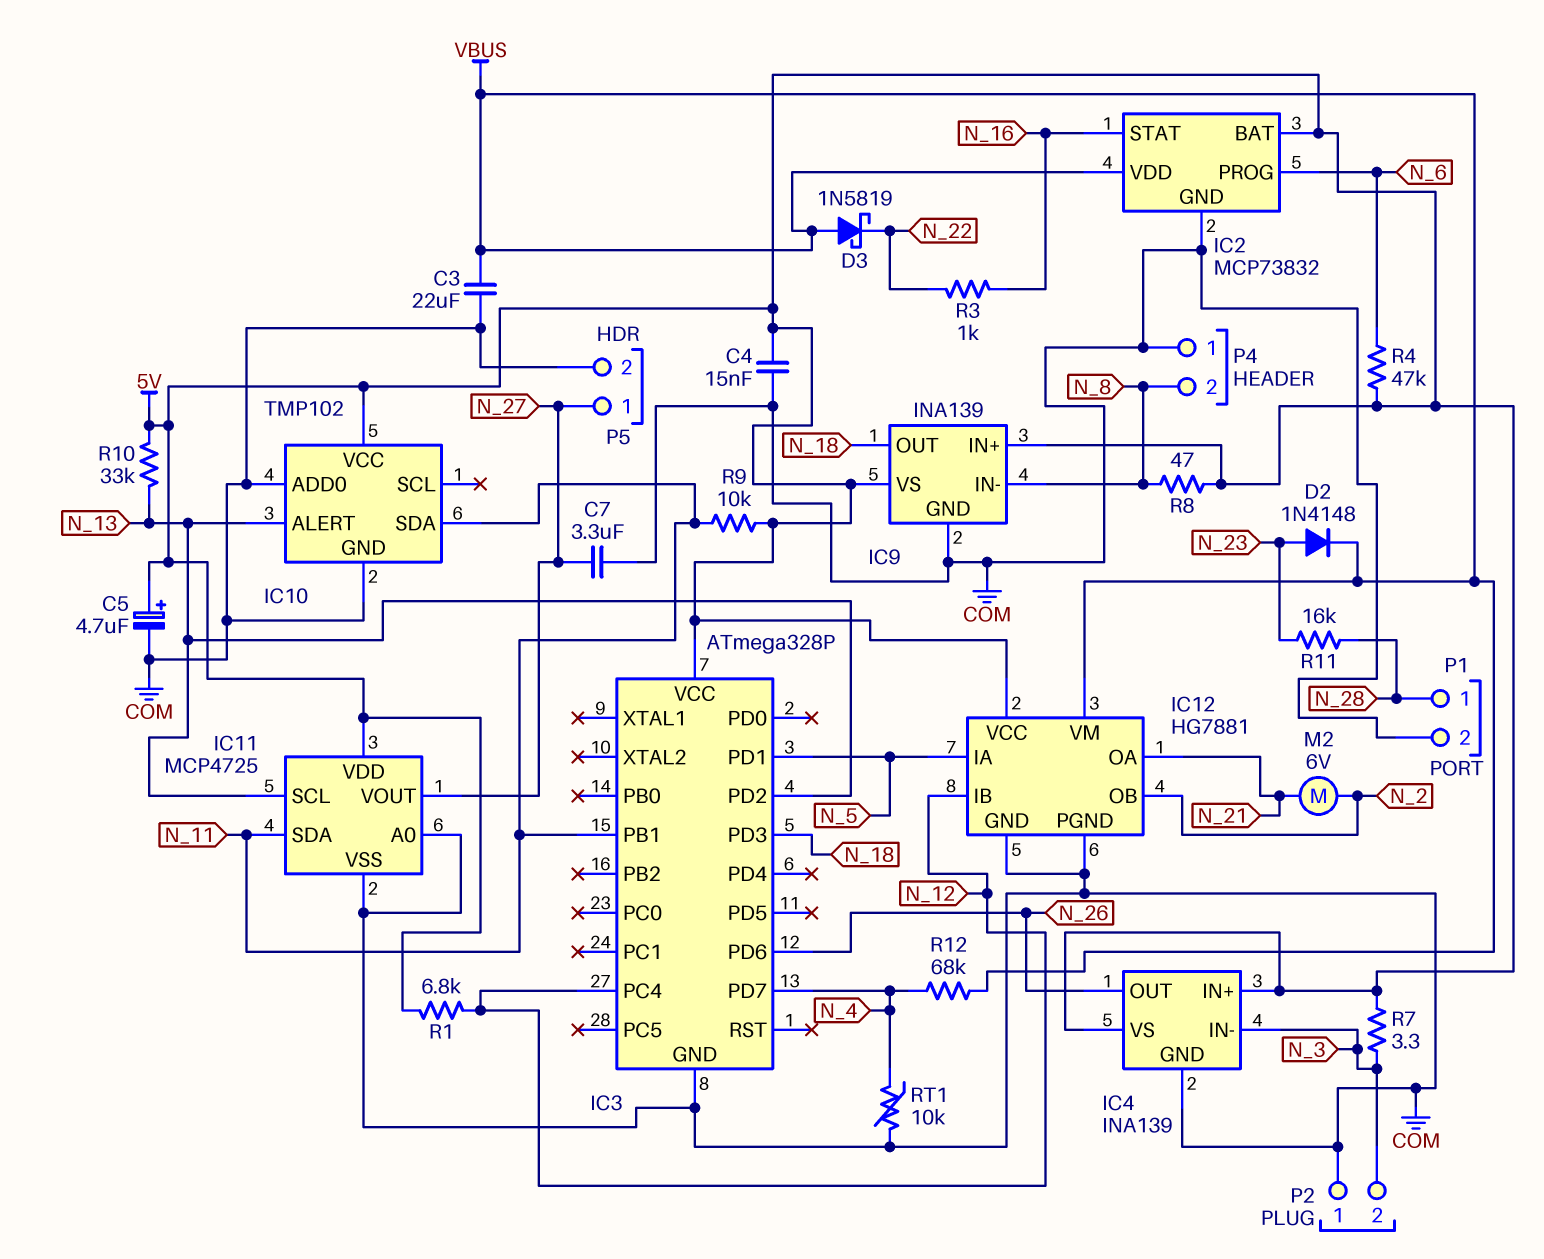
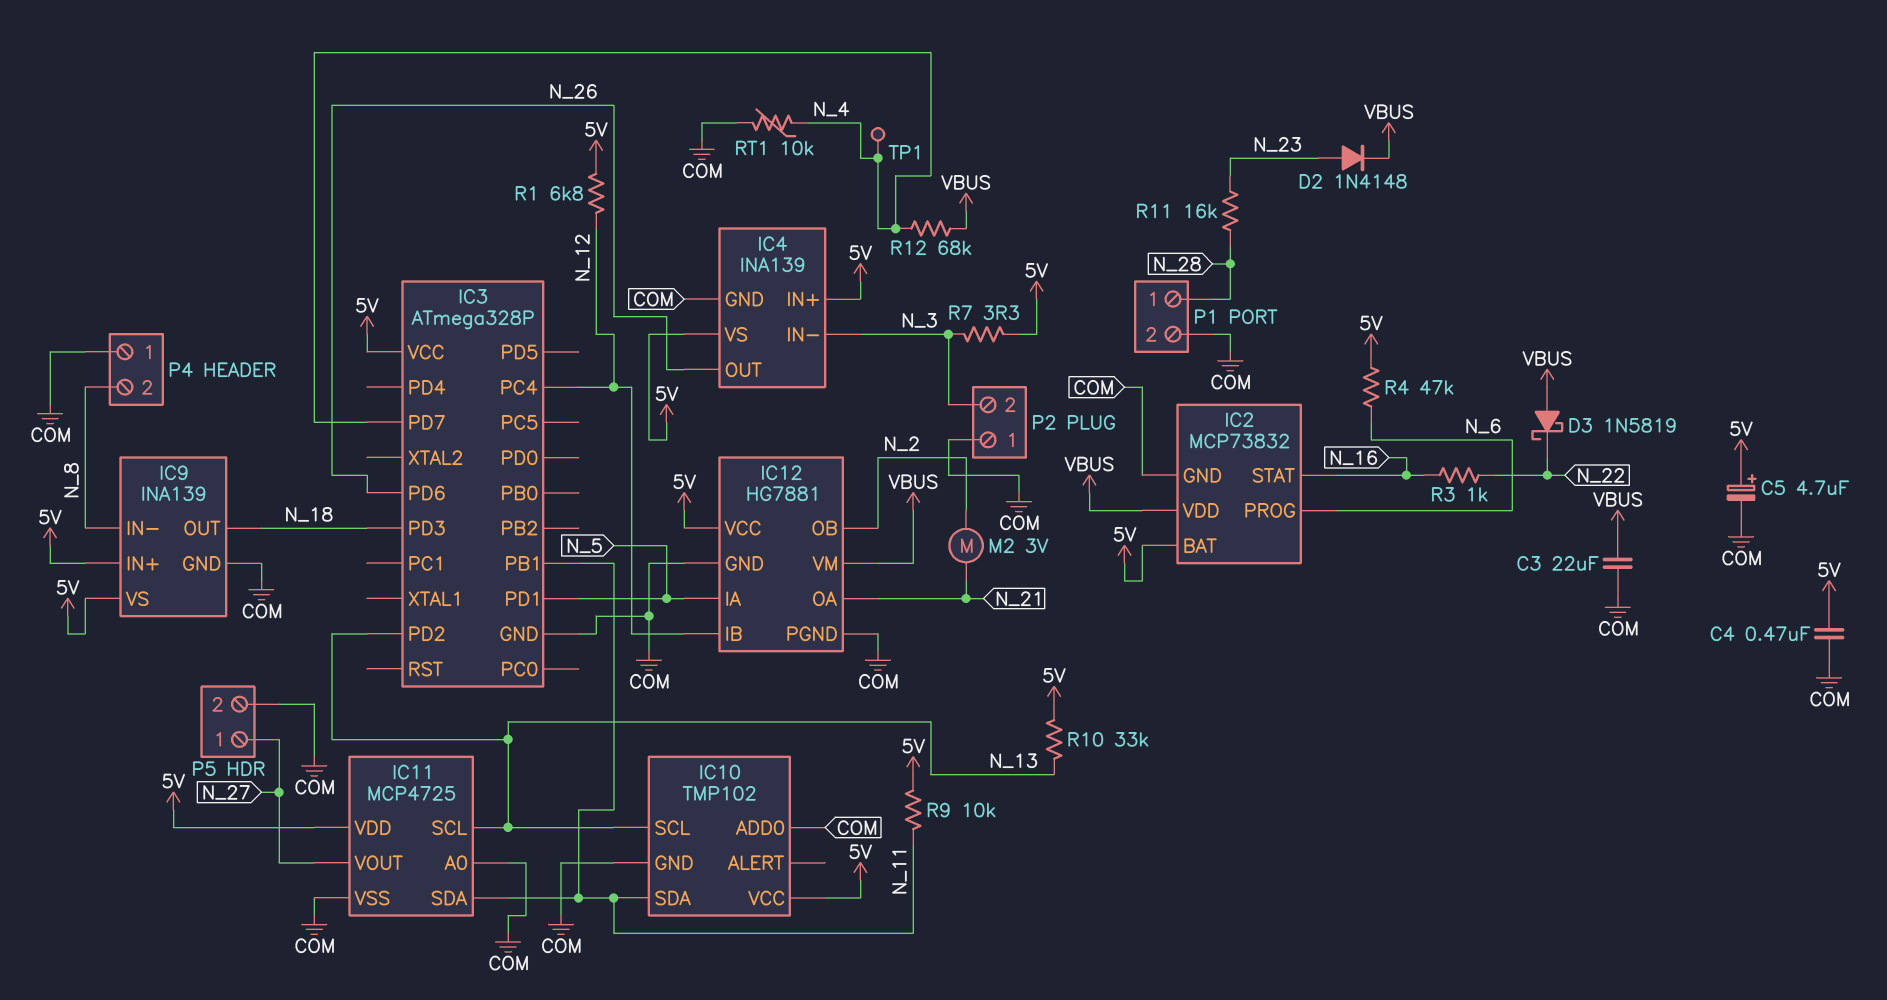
C4: 15nF (5V, COM) -> 470nF (5V, COM)
C7: 3.3uF (COM, N_27) -> none
IC10 pin ALERT: N_13 -> none
IC10 pin SCL: none -> N_13
M2: motor 6V (N_2, N_21) -> motor 3V (N_2, N_21)
R8: 47 (5V, N_8) -> none
TP1: none -> test point (N_4)

